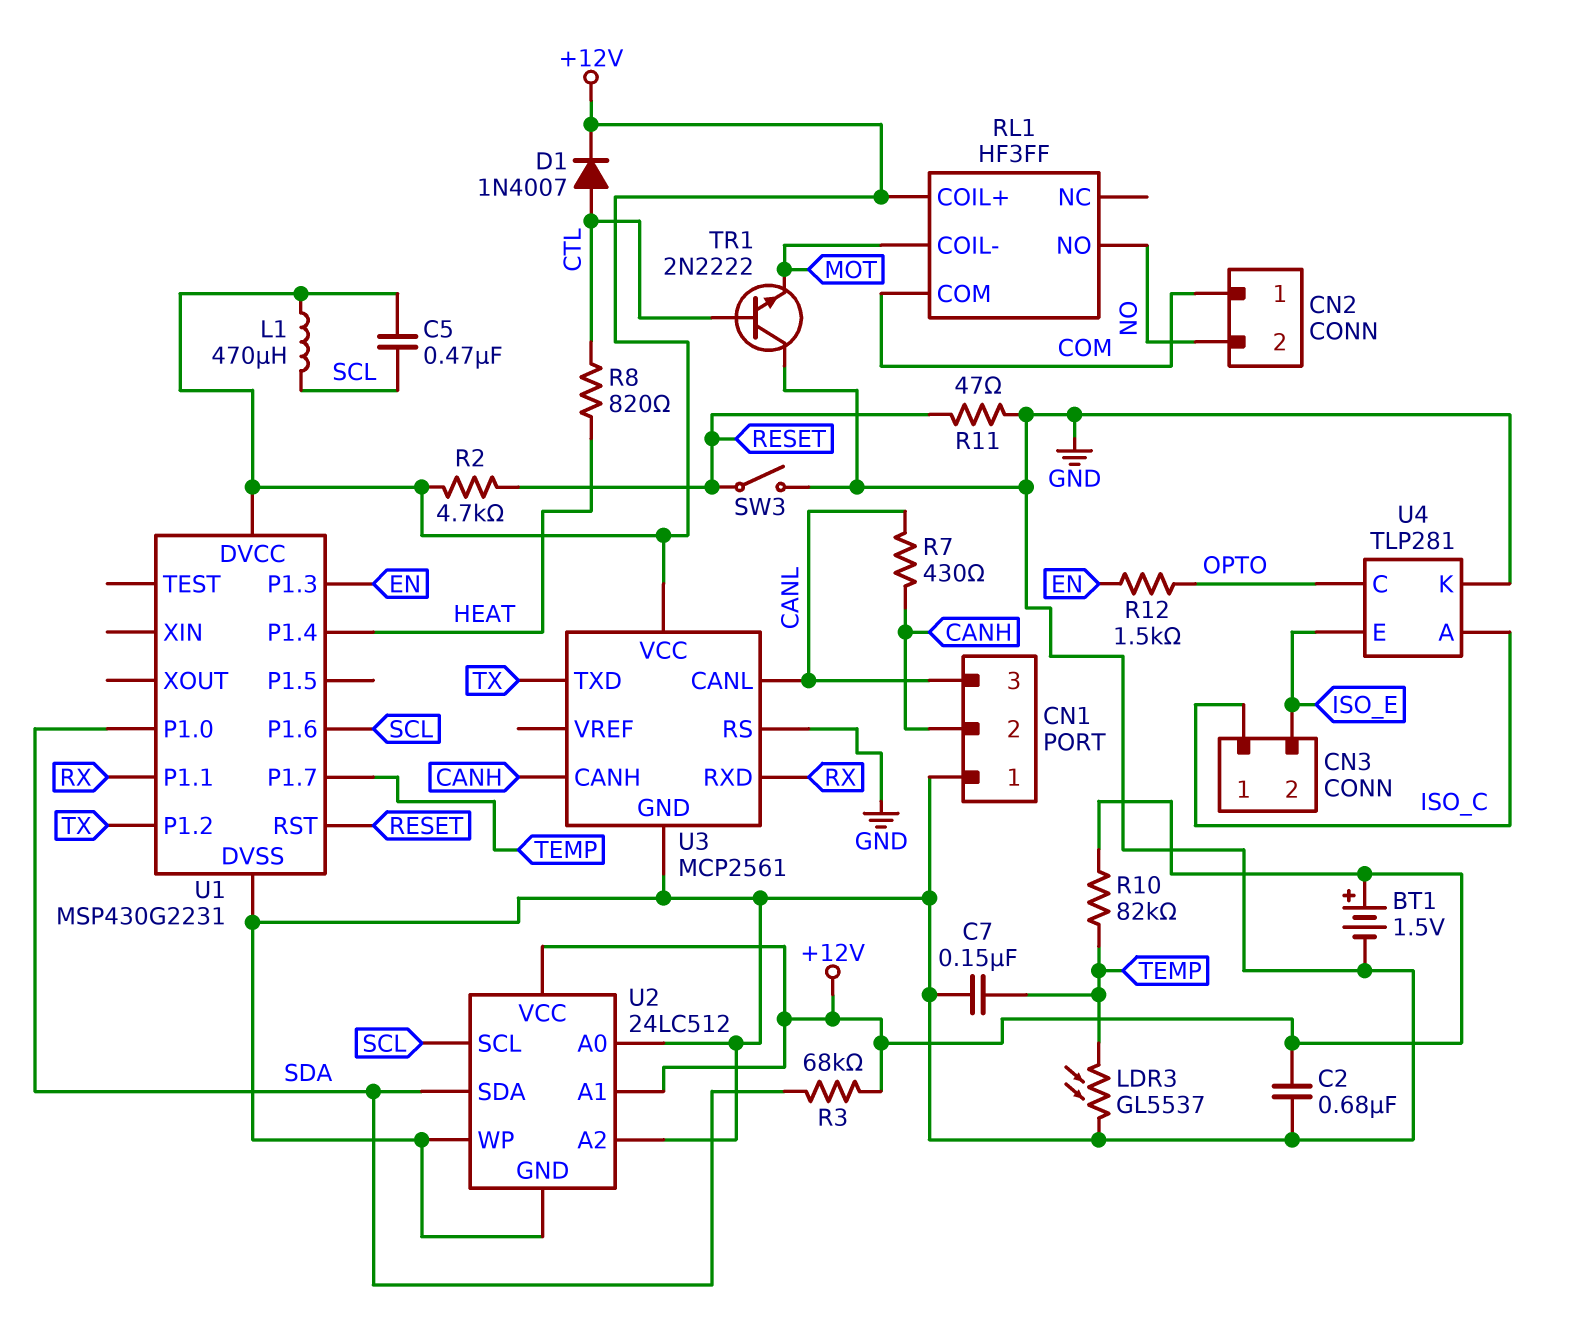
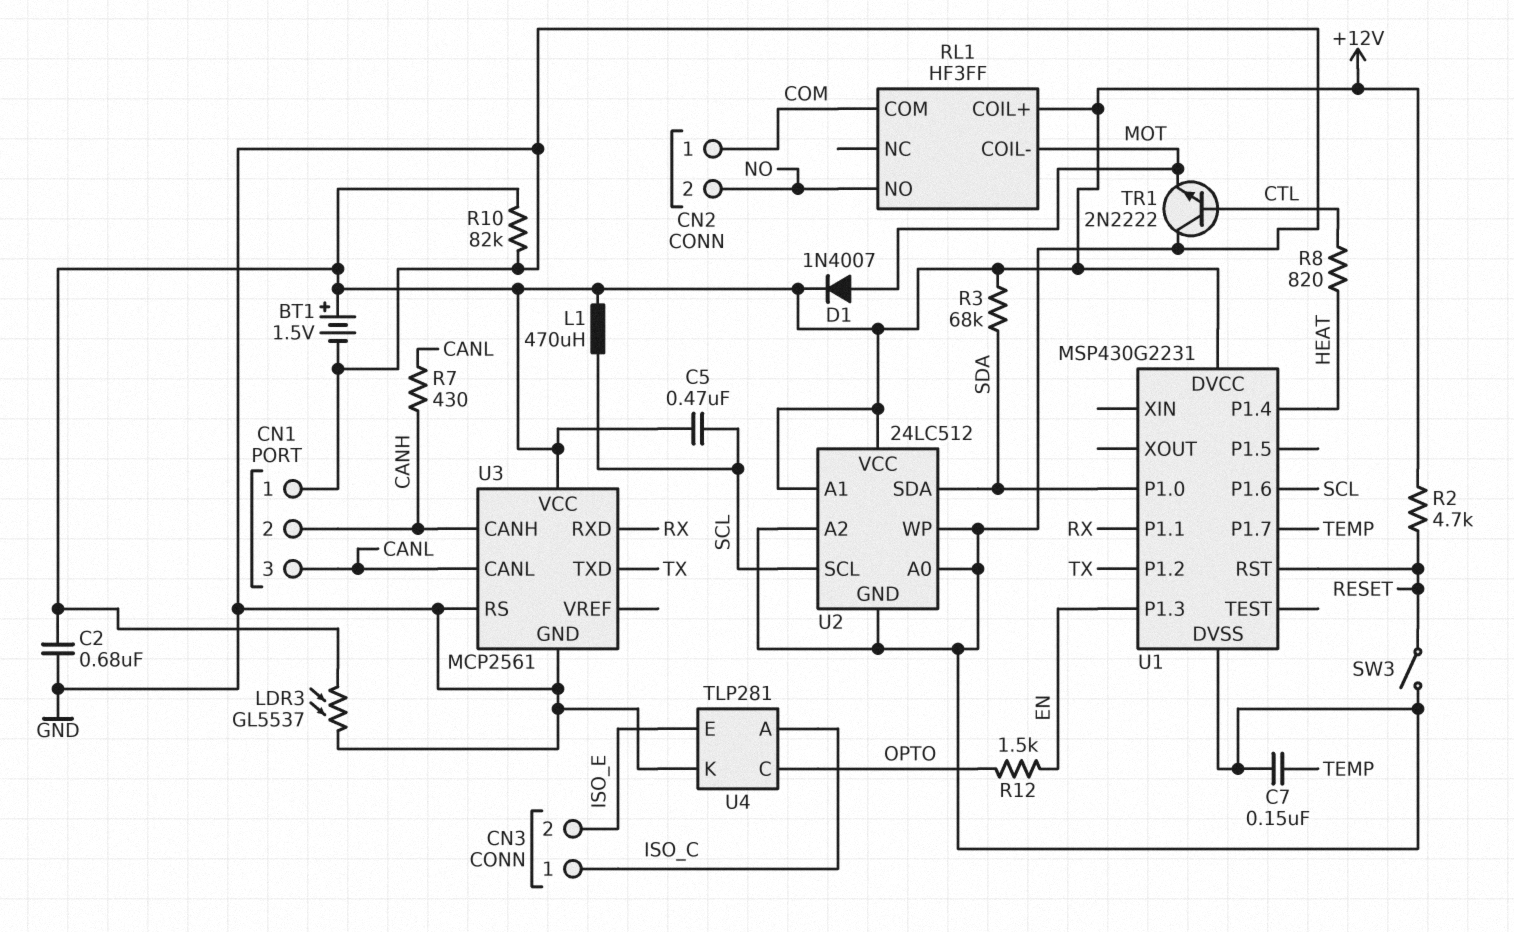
D1: diode 1N4007 (A CTL, K +12V) -> diode 1N4007 (A MOT, K +12V)
LDR3: GL5537 (GND, TEMP) -> GL5537 (+12V, GND)
R10: 82k (+12V, TEMP) -> 82k (+12V, GND)
R11: 47 (GND, RESET) -> none

